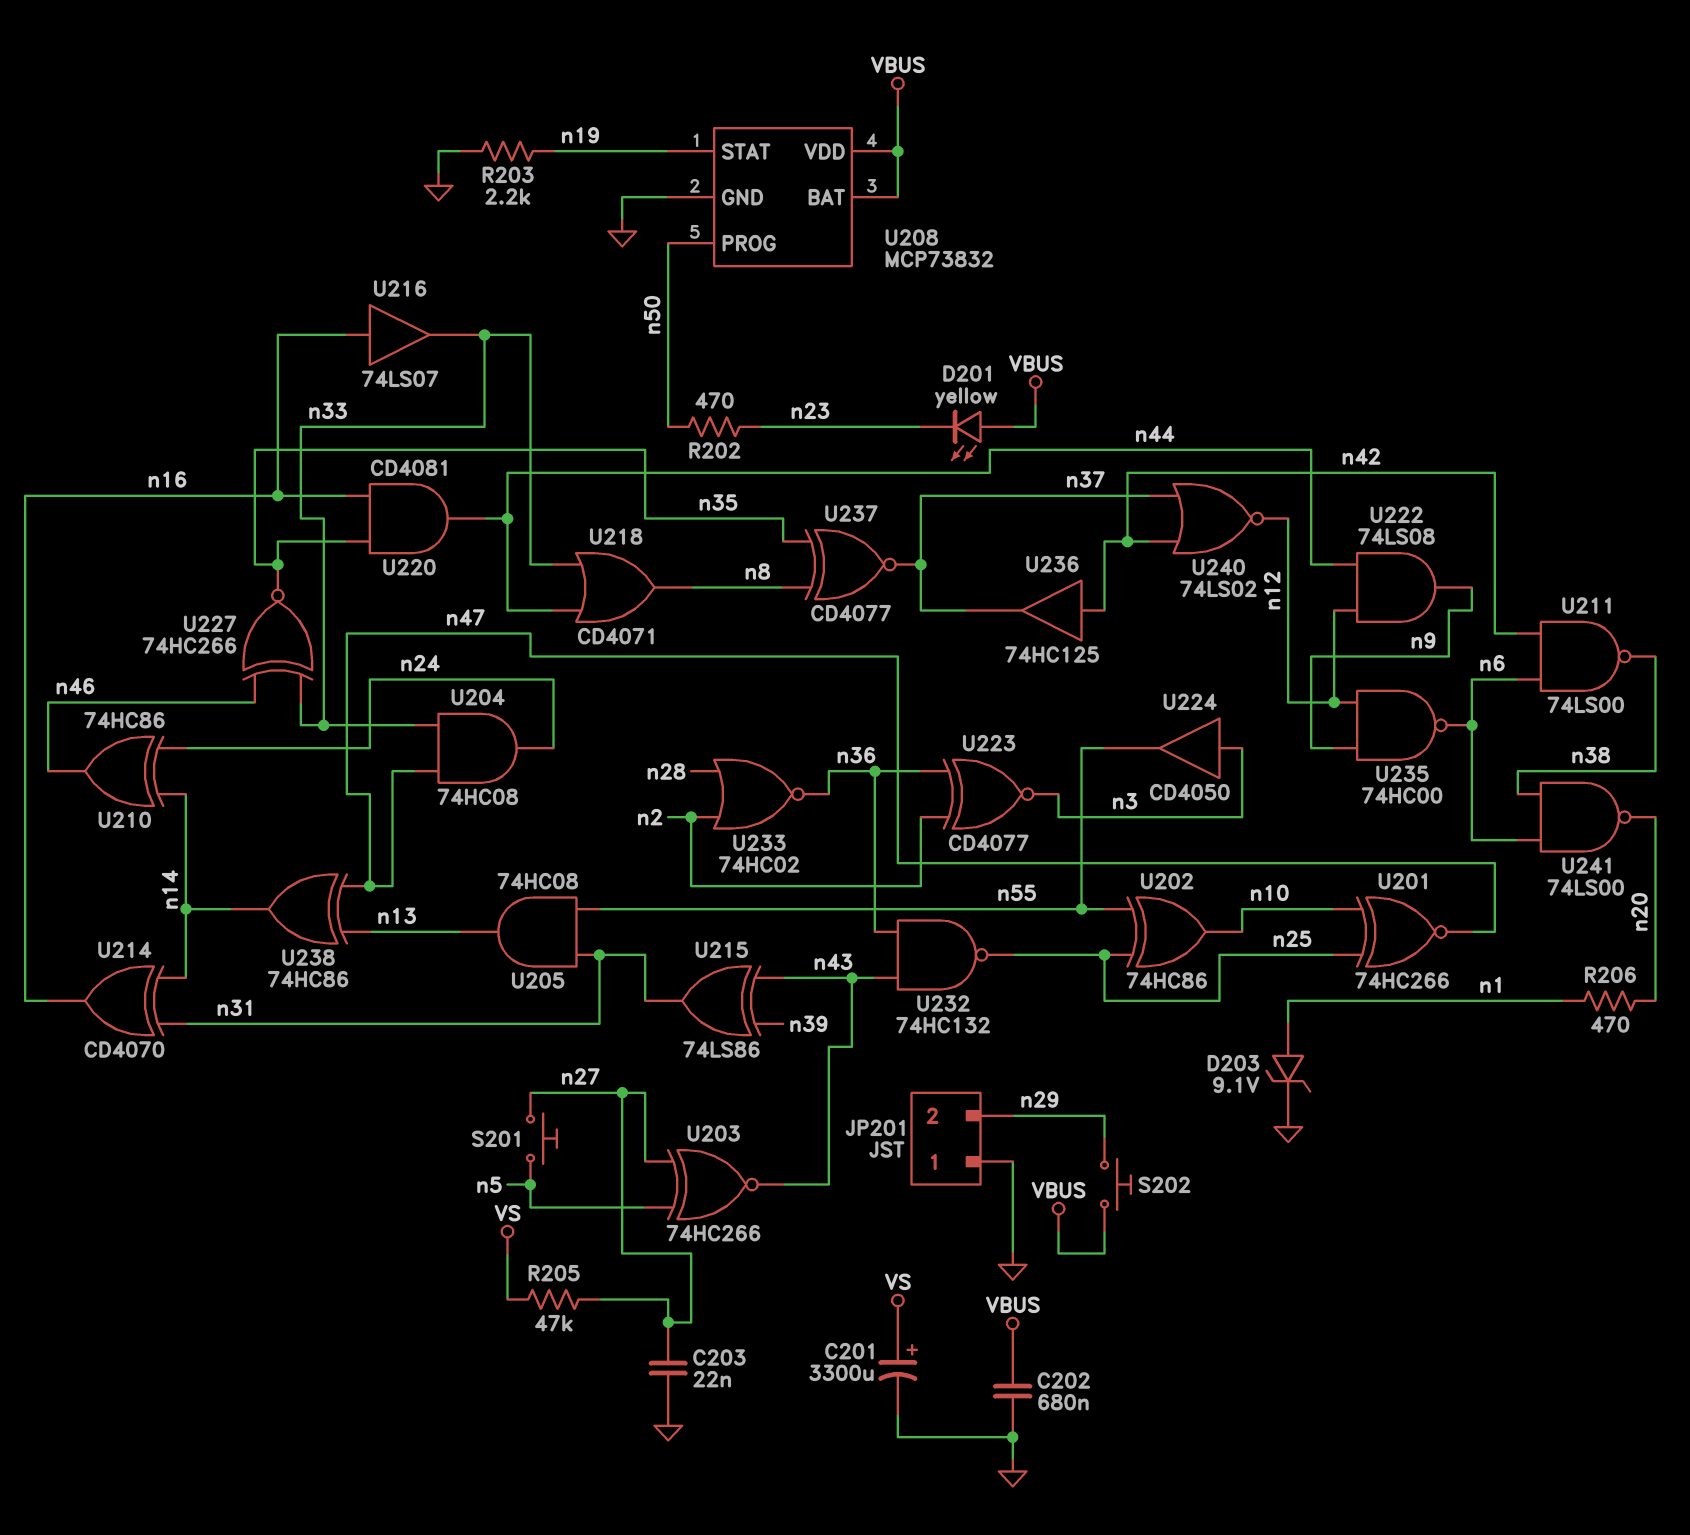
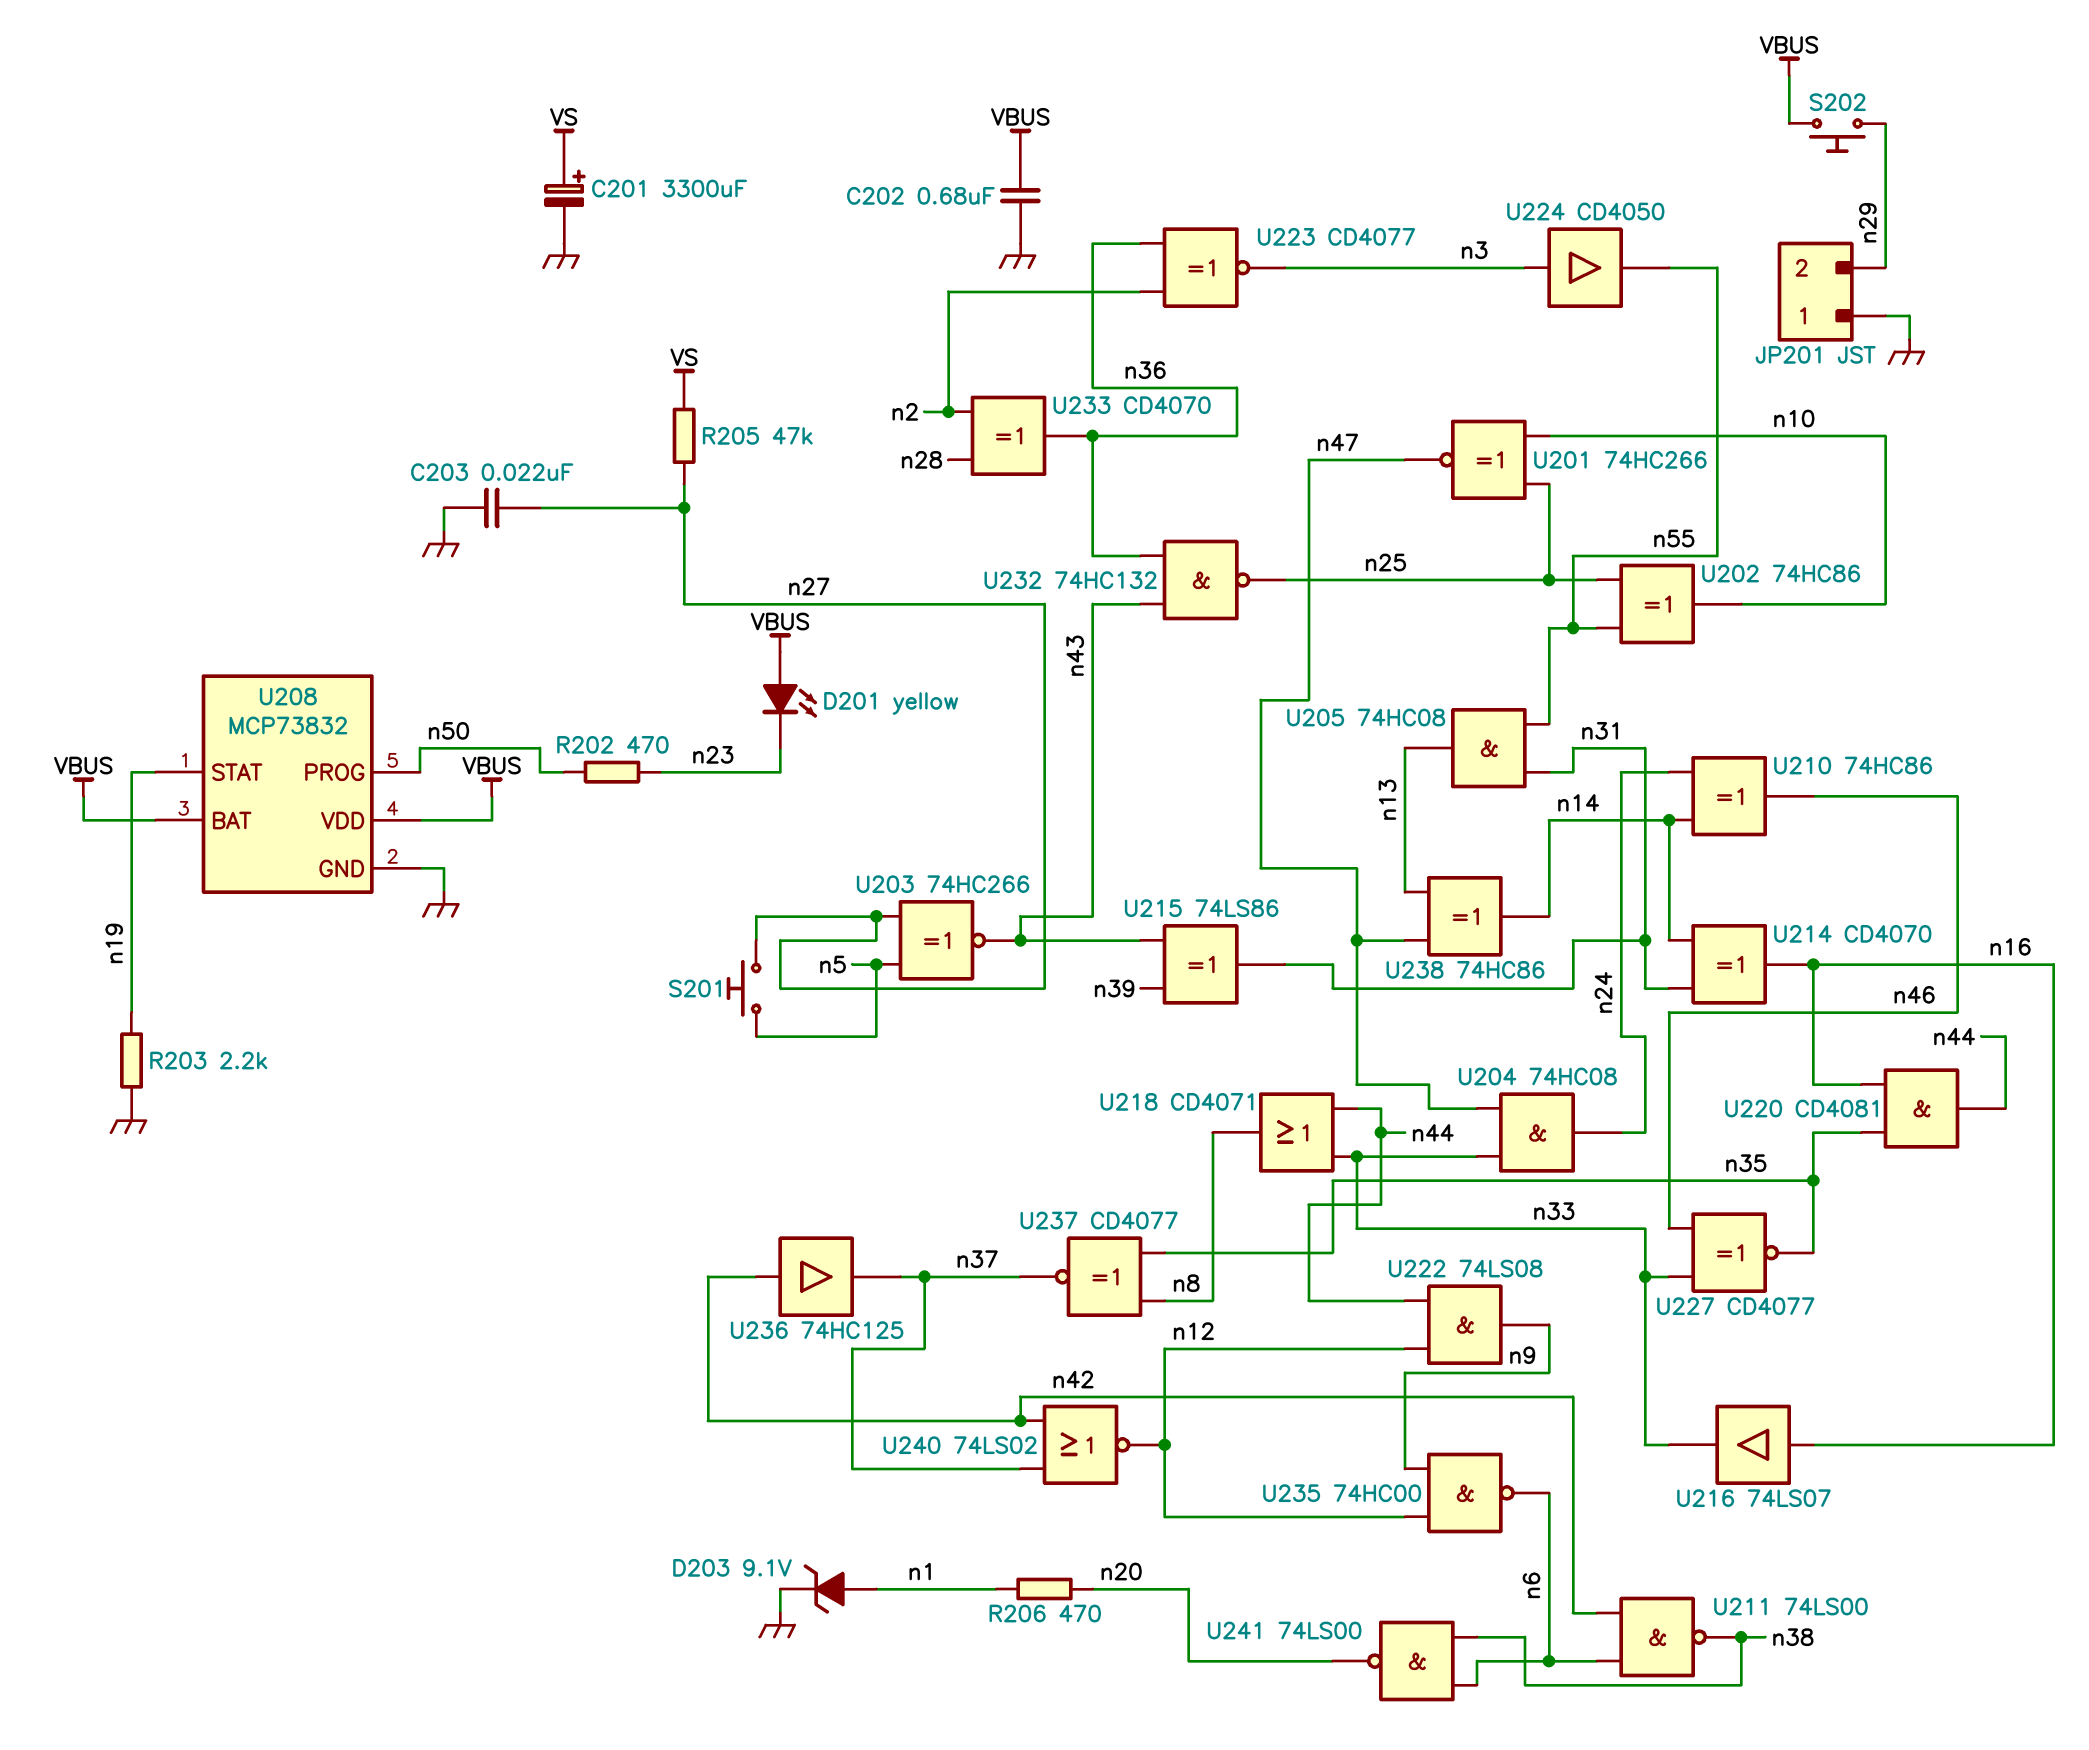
U227: XNOR 74HC266 (in n33, in n46, out n35) -> XNOR CD4077 (in n33, in n46, out n35)
U233: NOR 74HC02 (in n2, in n28, out n36) -> XOR CD4070 (in n2, in n28, out n36)

